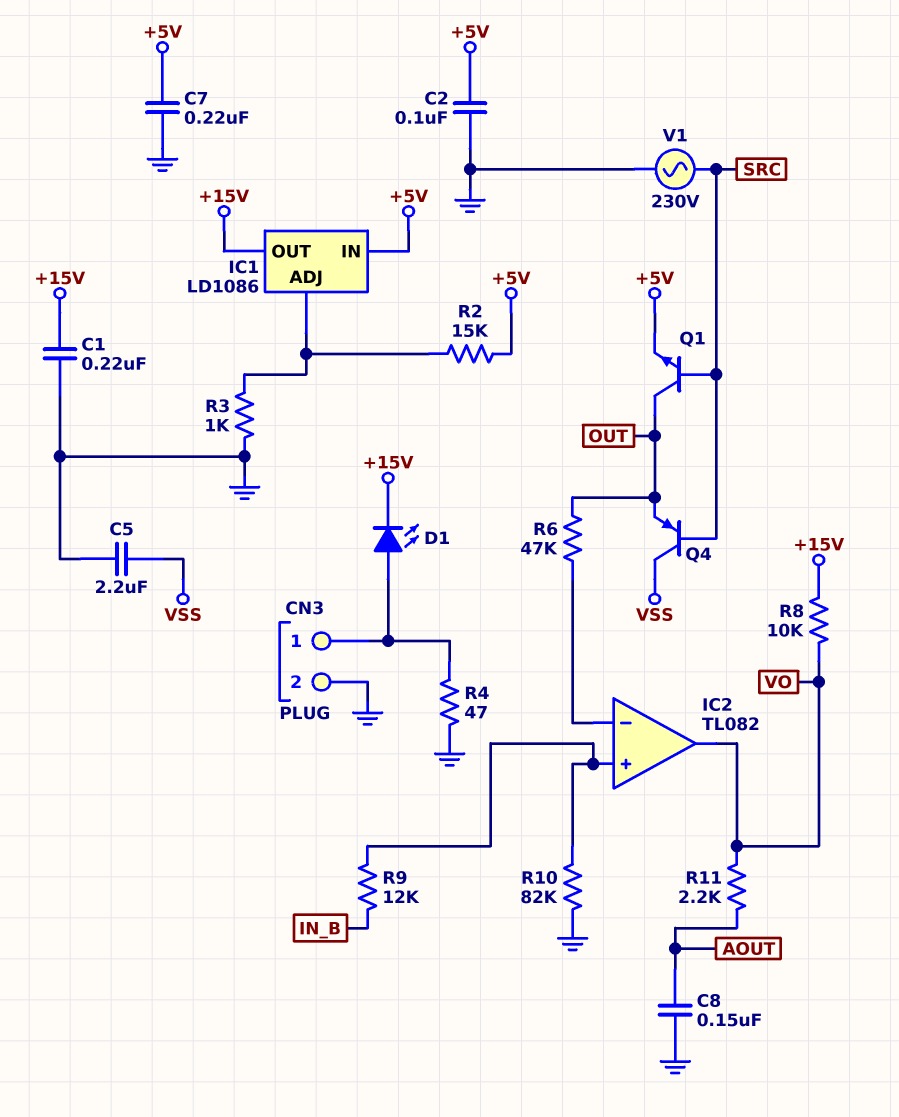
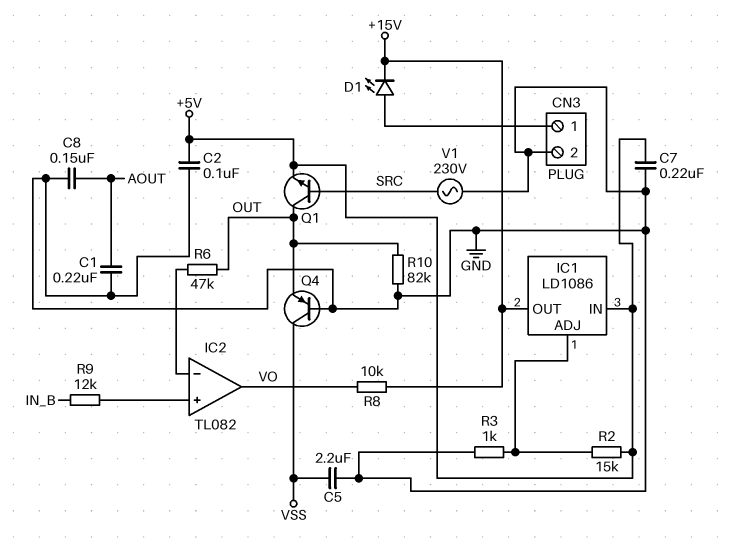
C1: 220nF (+15V, GND) -> 220nF (AOUT, GND)
Q4: PNP (B SRC, C VSS, E OUT) -> PNP (B GND, C VSS, E OUT)
R4: 47 (CN3/1, GND) -> none
R10: 82k (GND, IC2/in+) -> 82k (GND, OUT)
R11: 2.2k (AOUT, VO) -> none

